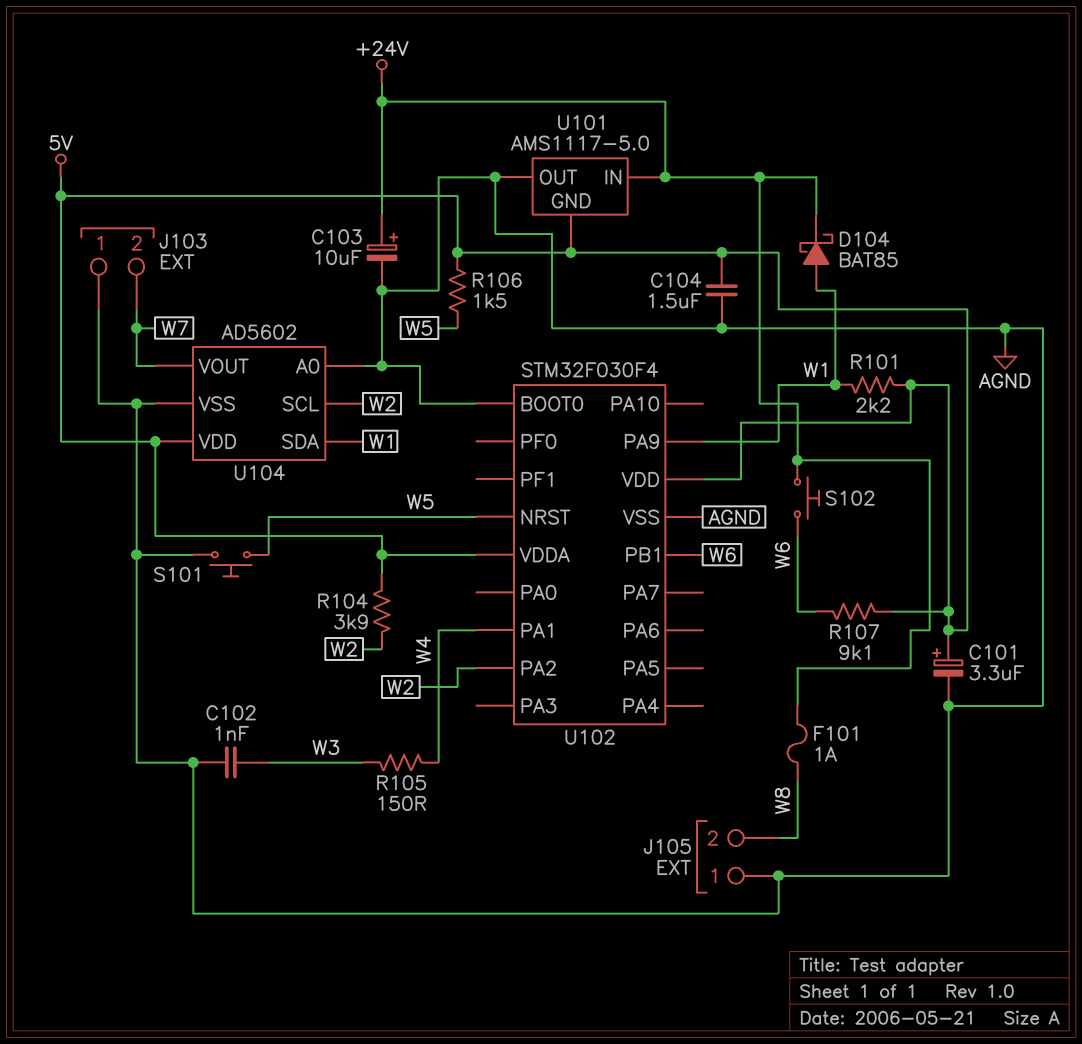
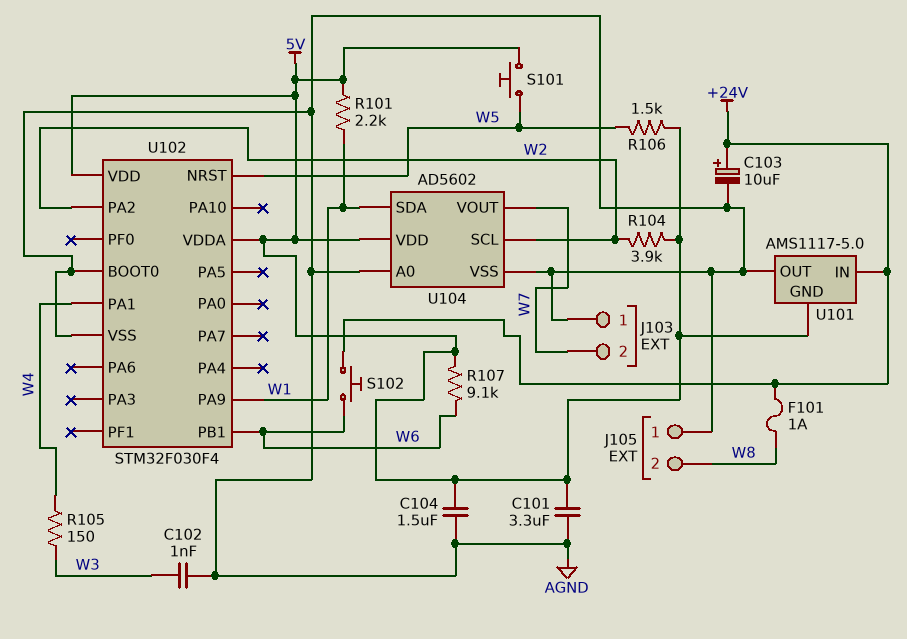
C101: 3.3uF (plus 5V, minus AGND) -> 3.3uF (5V, AGND)
D104: schottky BAT85 (A W1, K +24V) -> none
S101: button (AGND, W5) -> button (5V, W5)

